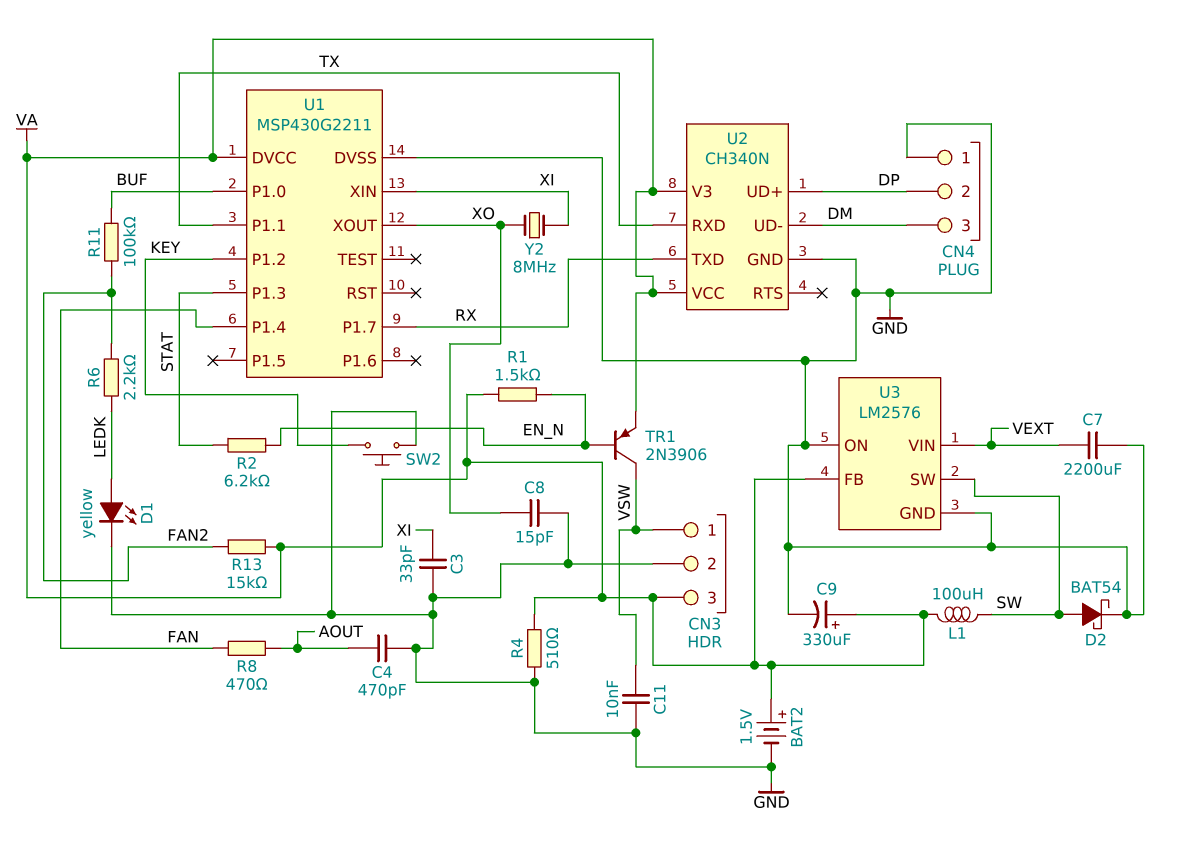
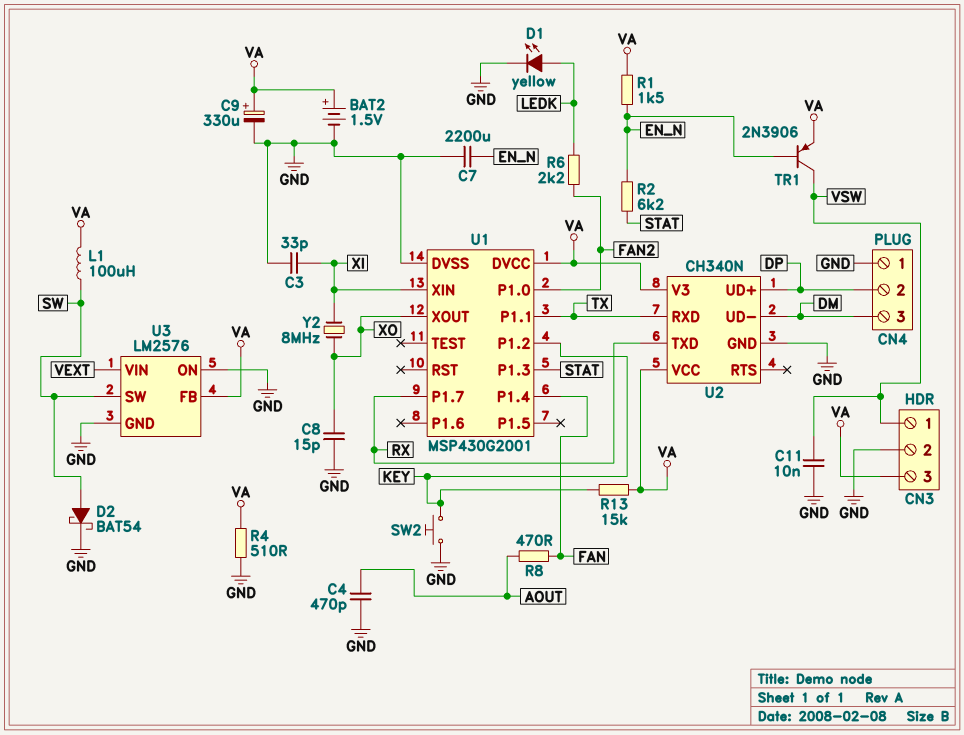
C7: 2200uF (GND, VEXT) -> 2200uF (EN_N, GND)
R11: 100k (BUF, FAN2) -> none
R13: 15k (FAN2, VA) -> 15k (KEY, VA)
U1: MSP430G2211 -> MSP430G2001
U1 pin P1.0: BUF -> FAN2

